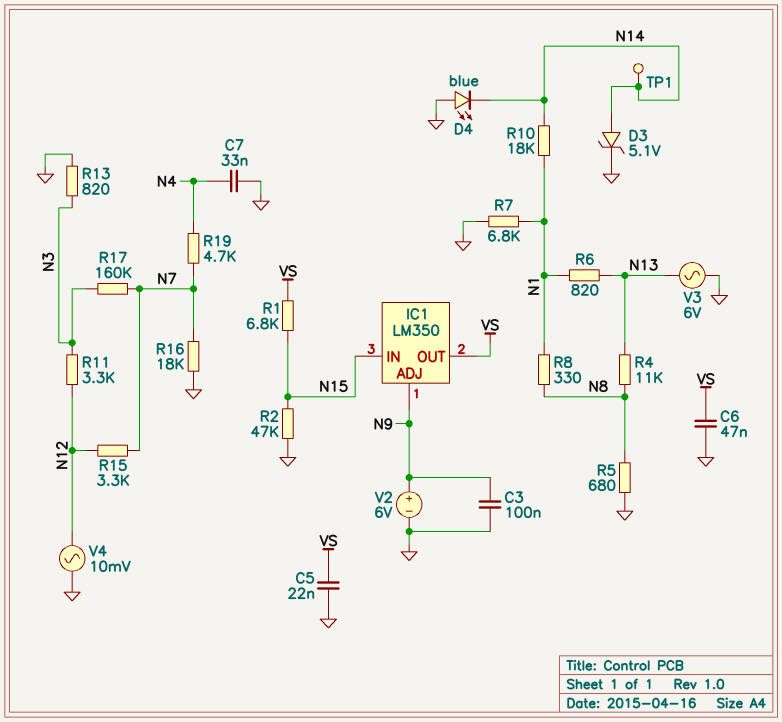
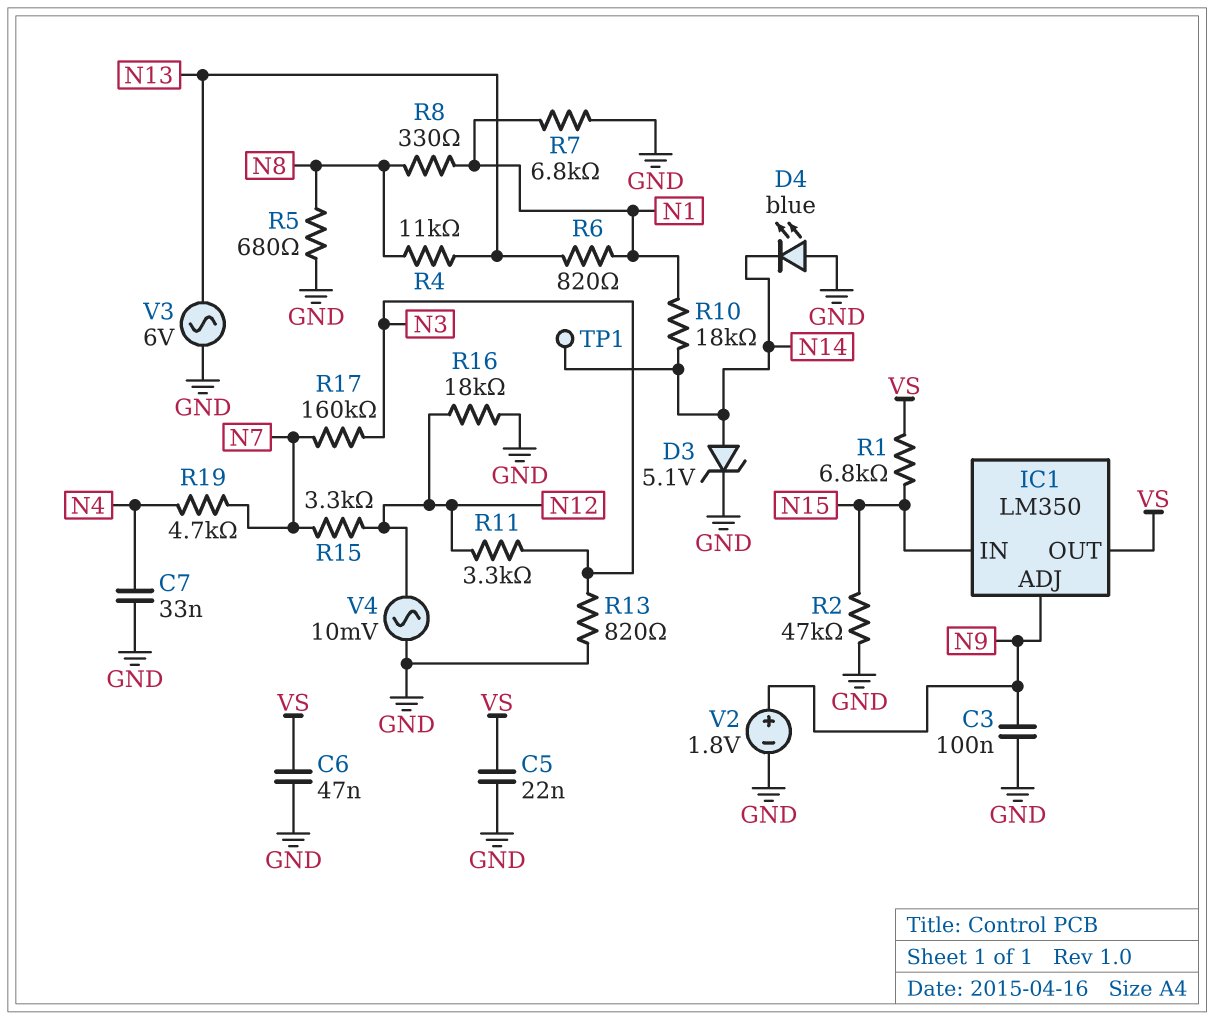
R16: 18k (GND, N7) -> 18k (GND, N12)
V2: 6V (plus N9, minus GND) -> 1.8V (plus N9, minus GND)

